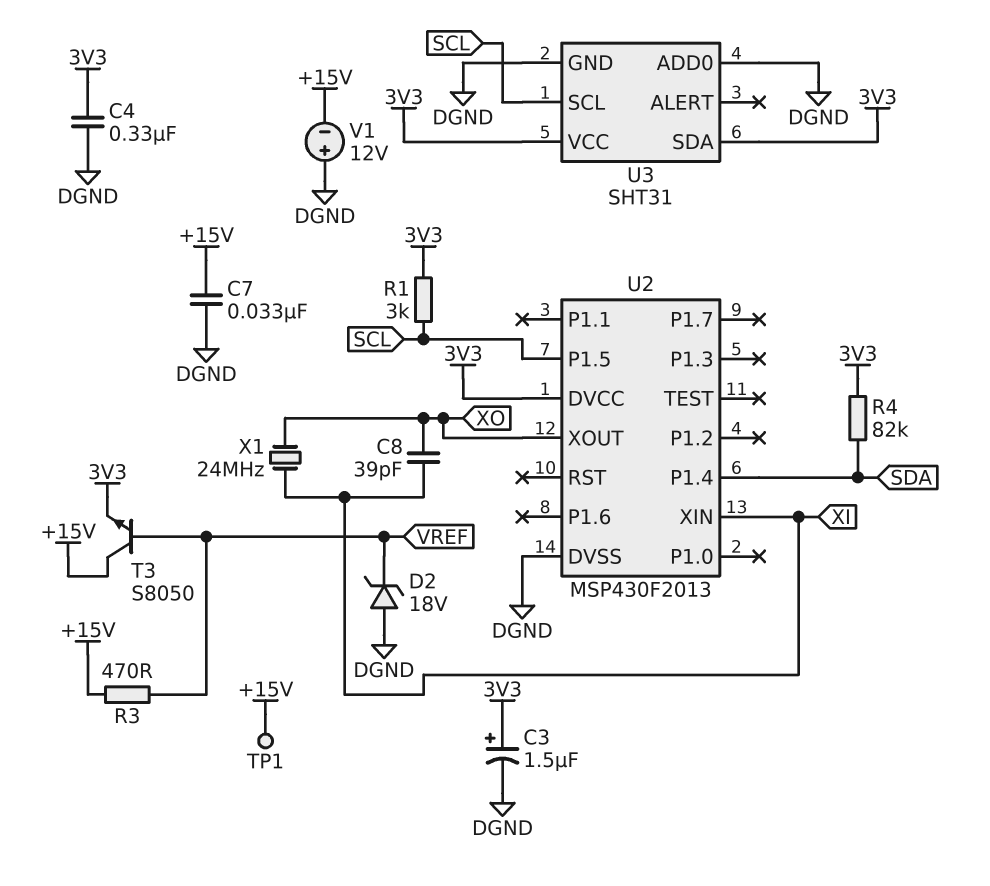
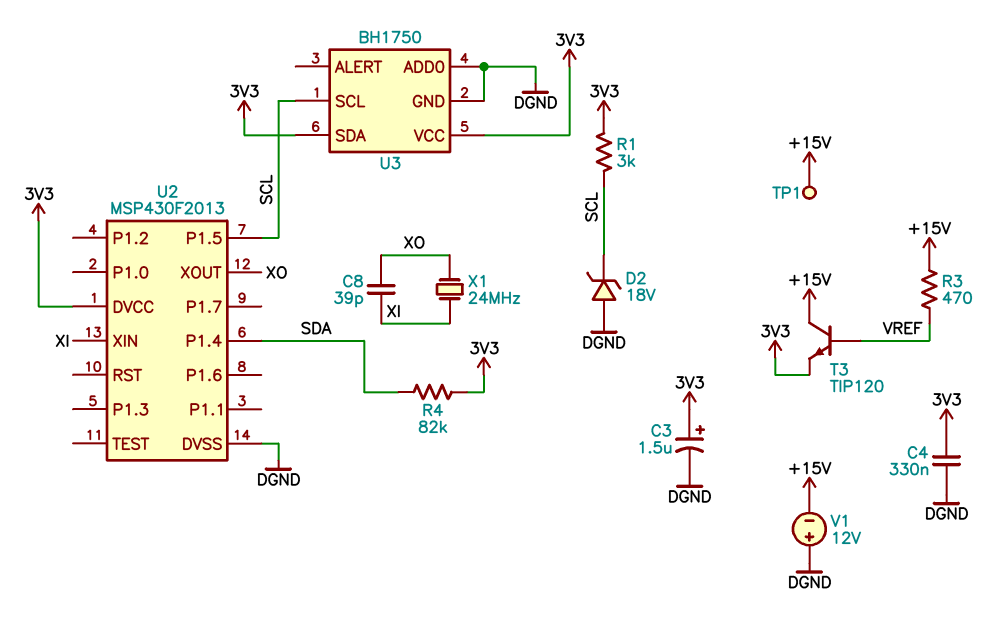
C7: 33nF (+15V, DGND) -> none
D2: zener 18V (A DGND, K VREF) -> zener 18V (A DGND, K SCL)
T3: NPN S8050 (B VREF, C +15V, E 3V3) -> NPN TIP120 (B VREF, C +15V, E 3V3)
U3: SHT31 -> BH1750

